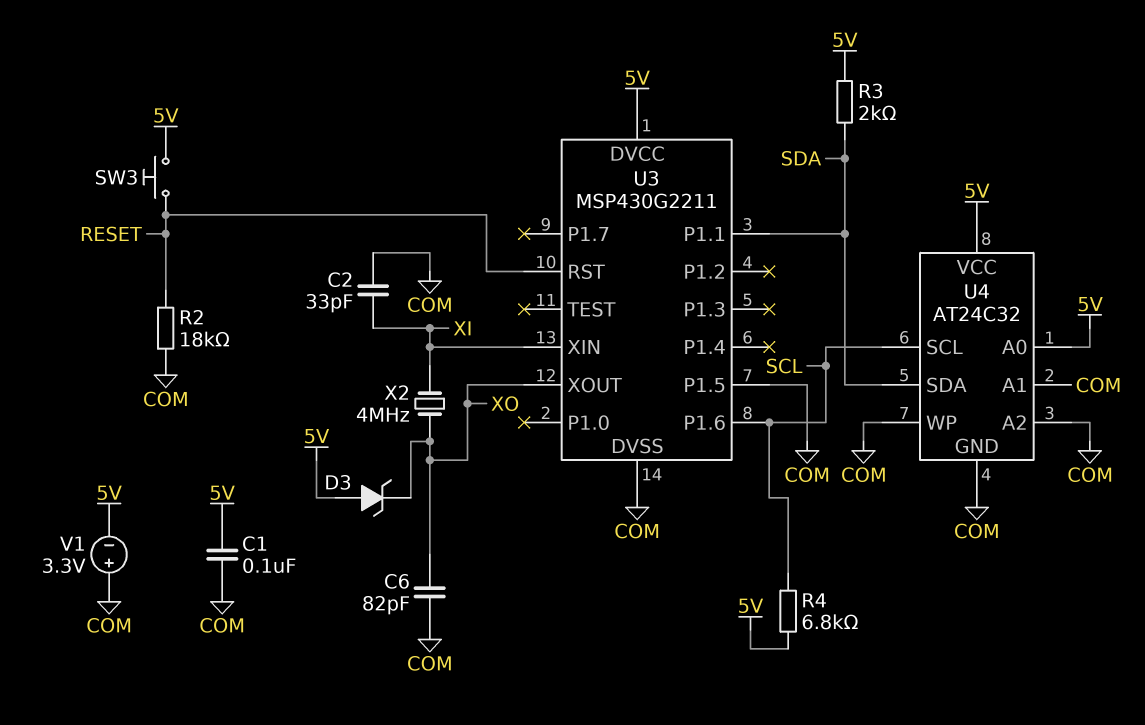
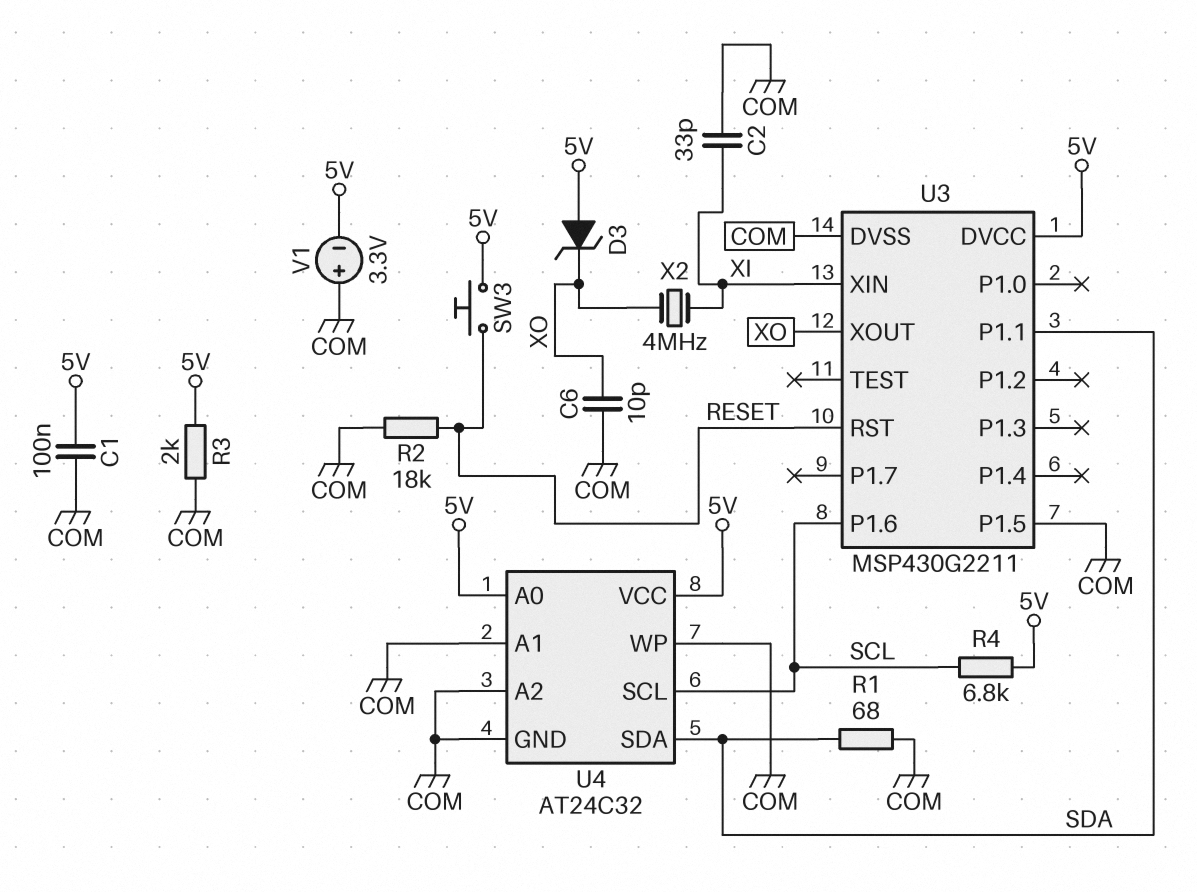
C6: 82pF (COM, XO) -> 10pF (COM, XO)
R1: none -> 68 (COM, SDA)
R3: 2k (5V, SDA) -> 2k (5V, COM)

